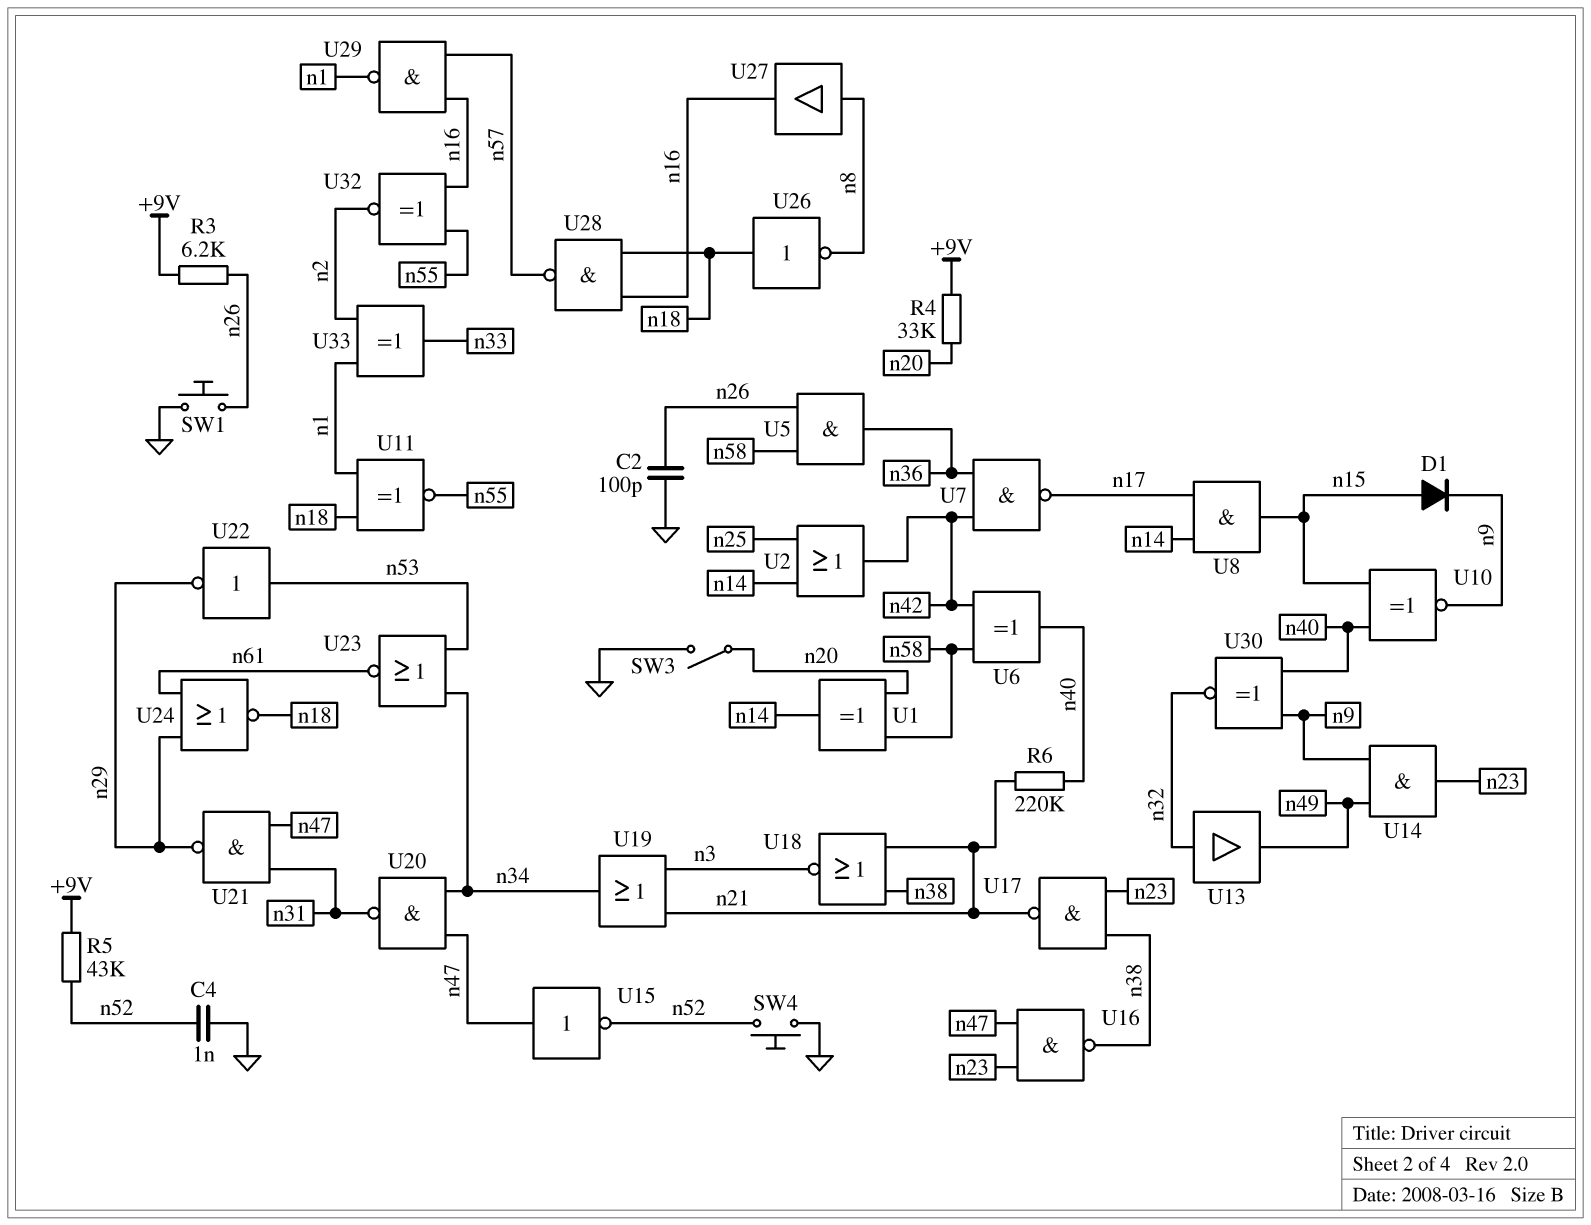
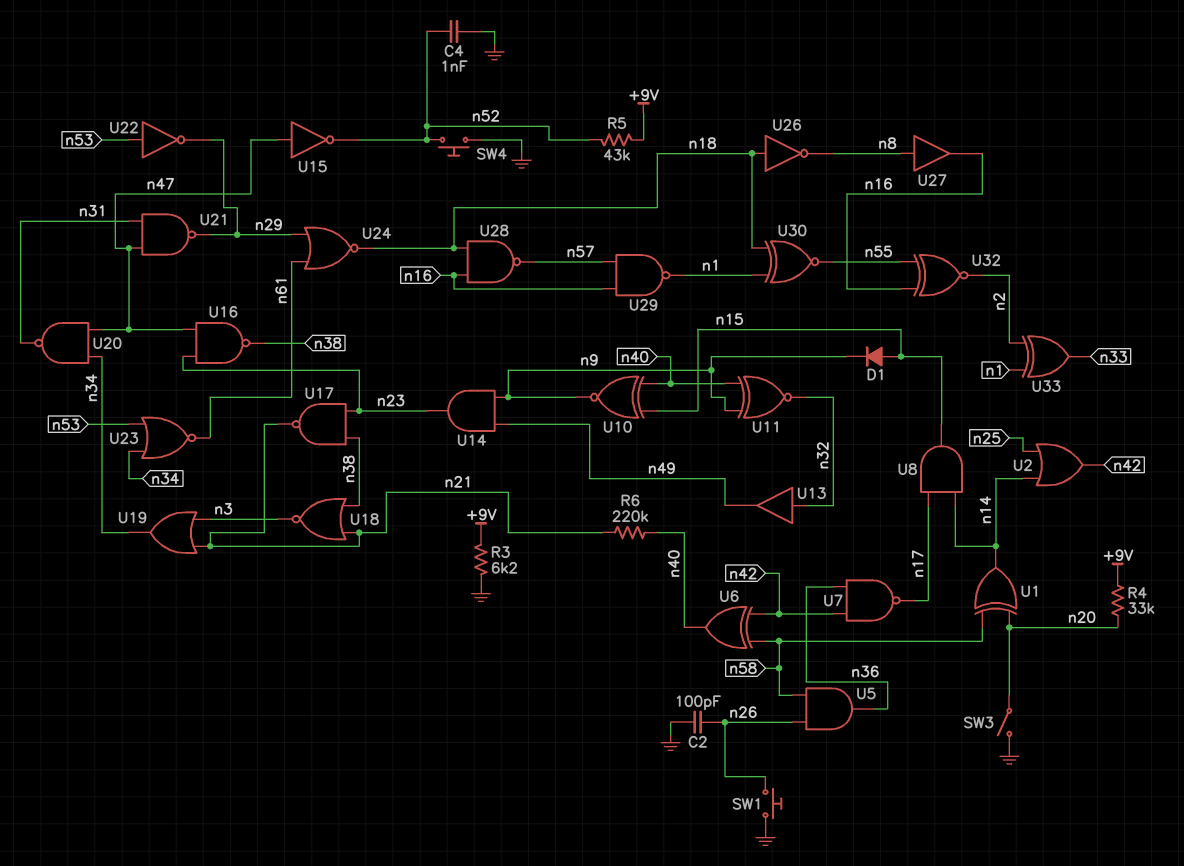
R3: 6.2k (+9V, n26) -> 6.2k (+9V, GND)
U11: XNOR (in n1, in n18, out n55) -> XNOR (in n9, in n40, out n32)
U30: XNOR (in n9, in n40, out n32) -> XNOR (in n1, in n18, out n55)

